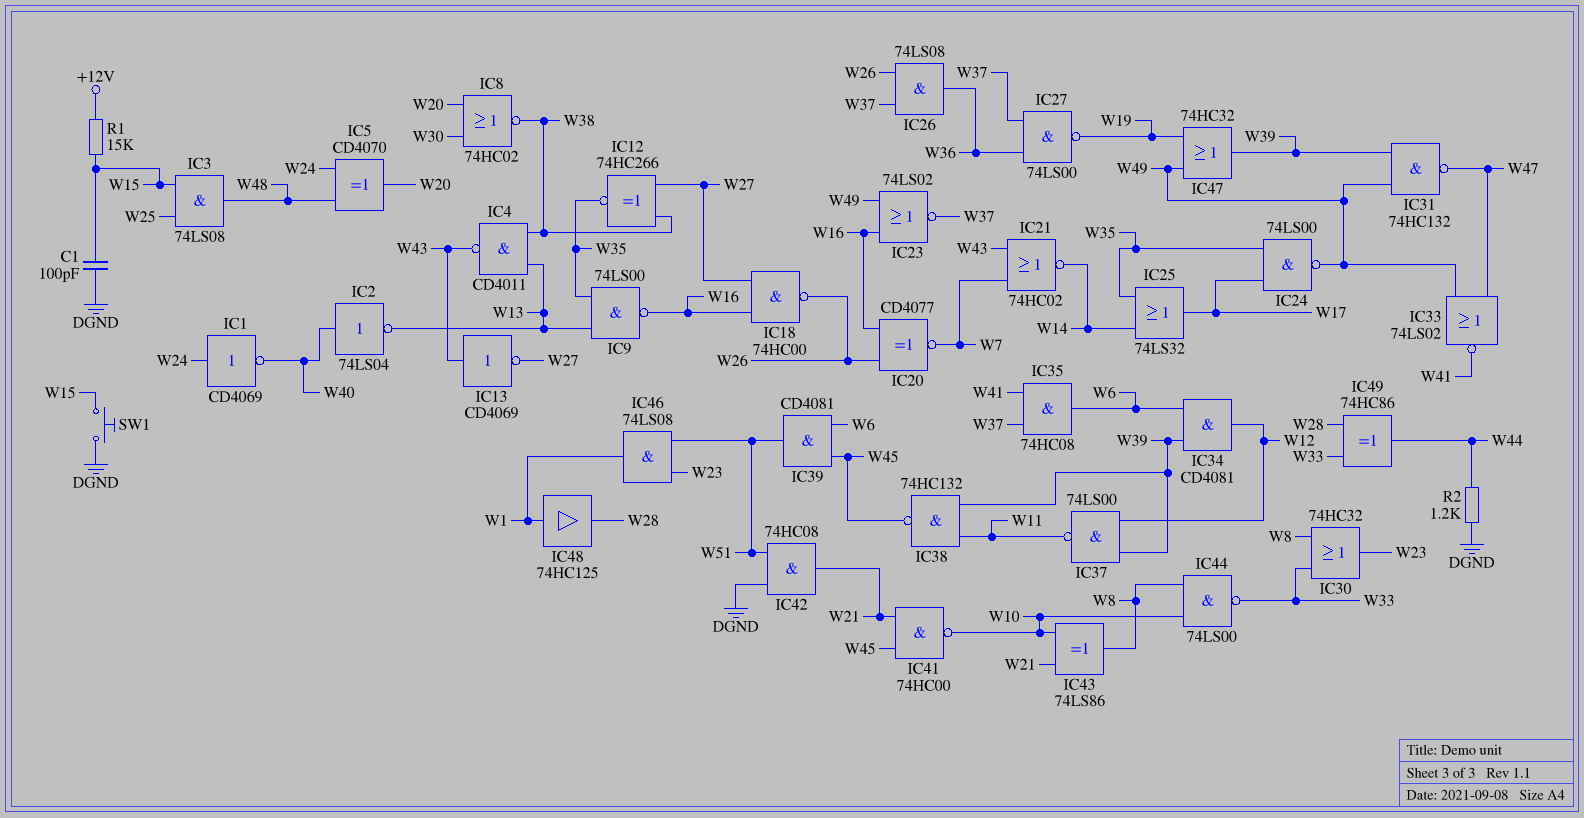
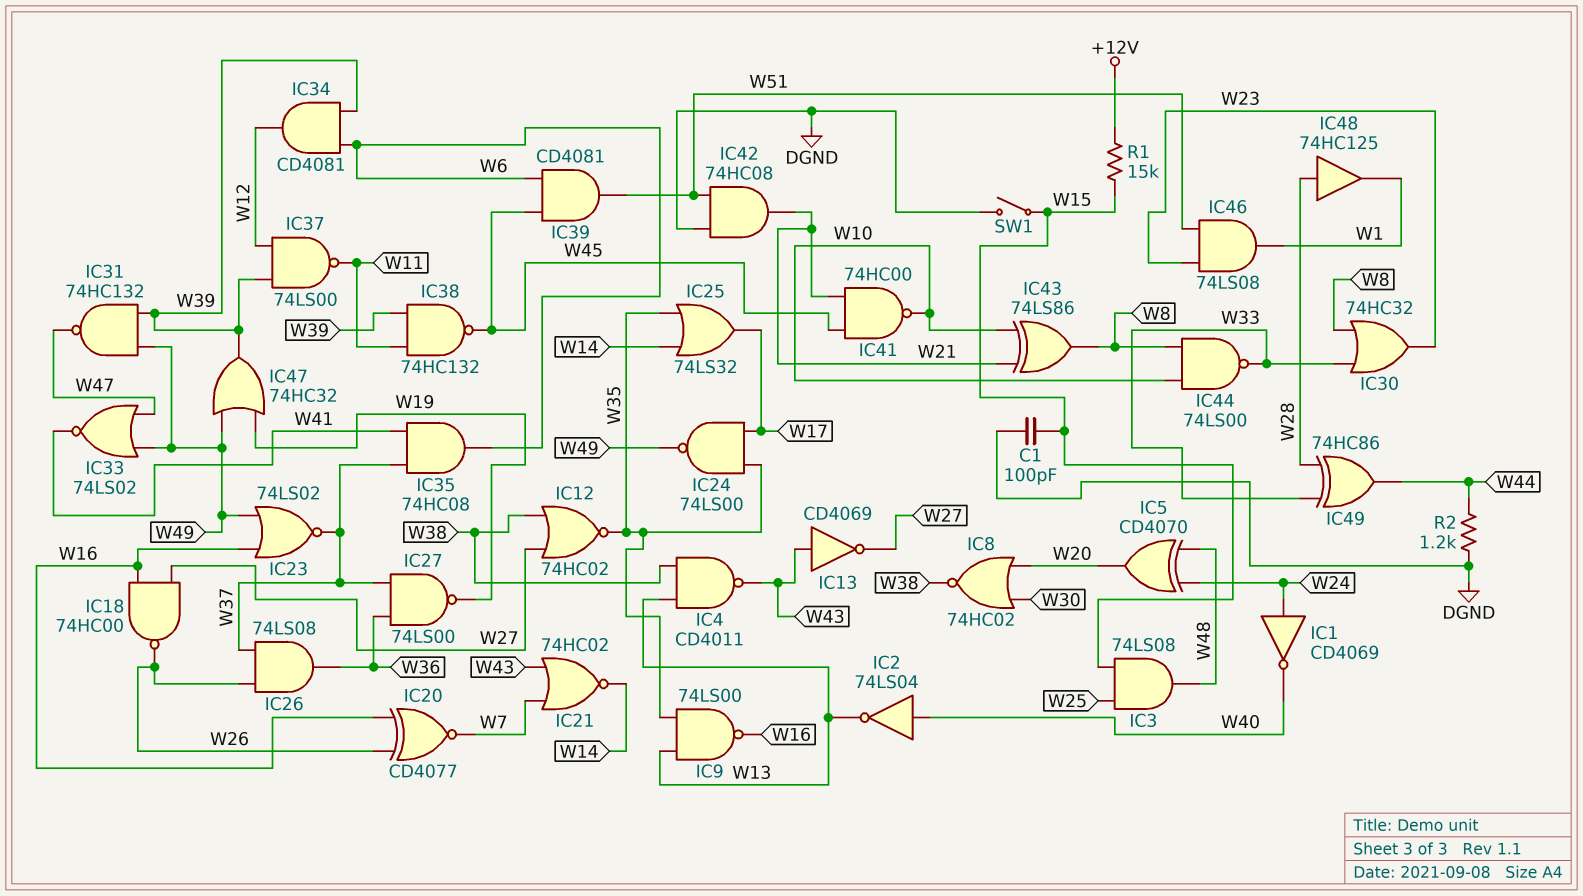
IC12: XNOR 74HC266 (in W27, in W38, out W35) -> NOR 74HC02 (in W27, in W38, out W35)
IC48: buffer 74HC125 (in W1, out W28) -> buffer 74HC125 (in W28, out W1)
SW1: button (DGND, W15) -> switch (DGND, W15)

